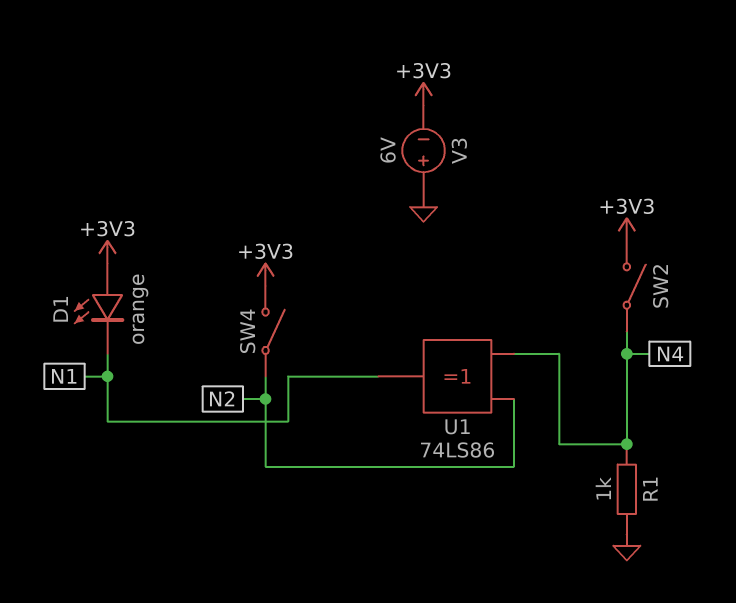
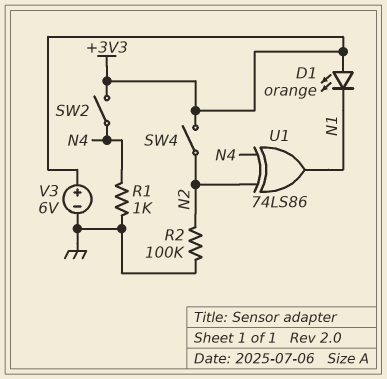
R2: none -> 100k (GND, N2)
V3: 6V (plus GND, minus +3V3) -> 6V (plus +3V3, minus GND)

